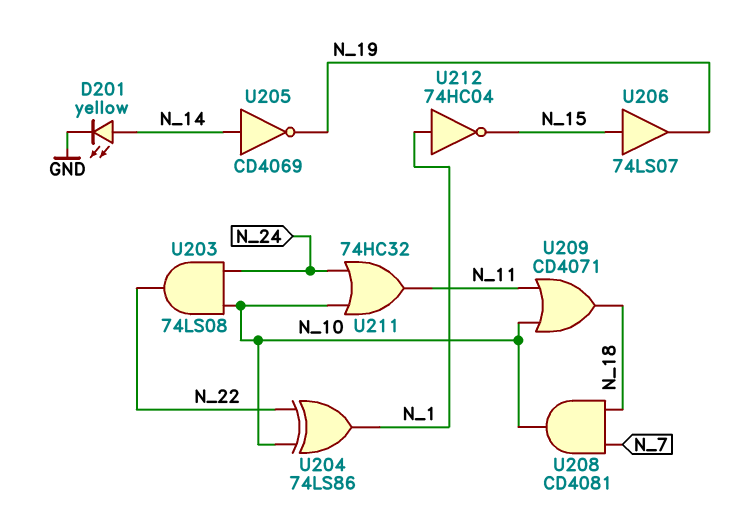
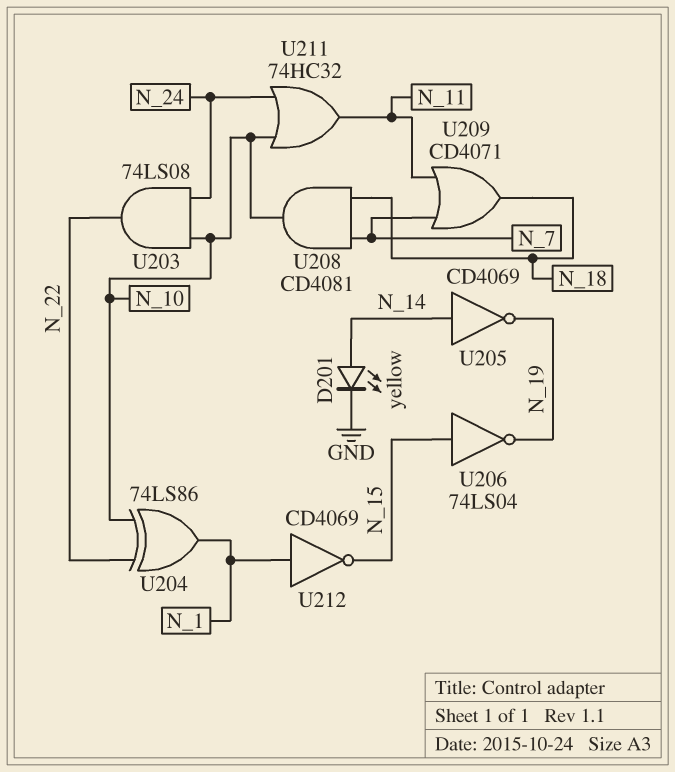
U206: buffer 74LS07 (in N_15, out N_19) -> NOT 74LS04 (in N_15, out N_19)
U209: OR CD4071 (in N_10, in N_11, out N_18) -> OR CD4071 (in N_7, in N_11, out N_18)
U212: NOT 74HC04 (in N_1, out N_15) -> NOT CD4069 (in N_1, out N_15)

